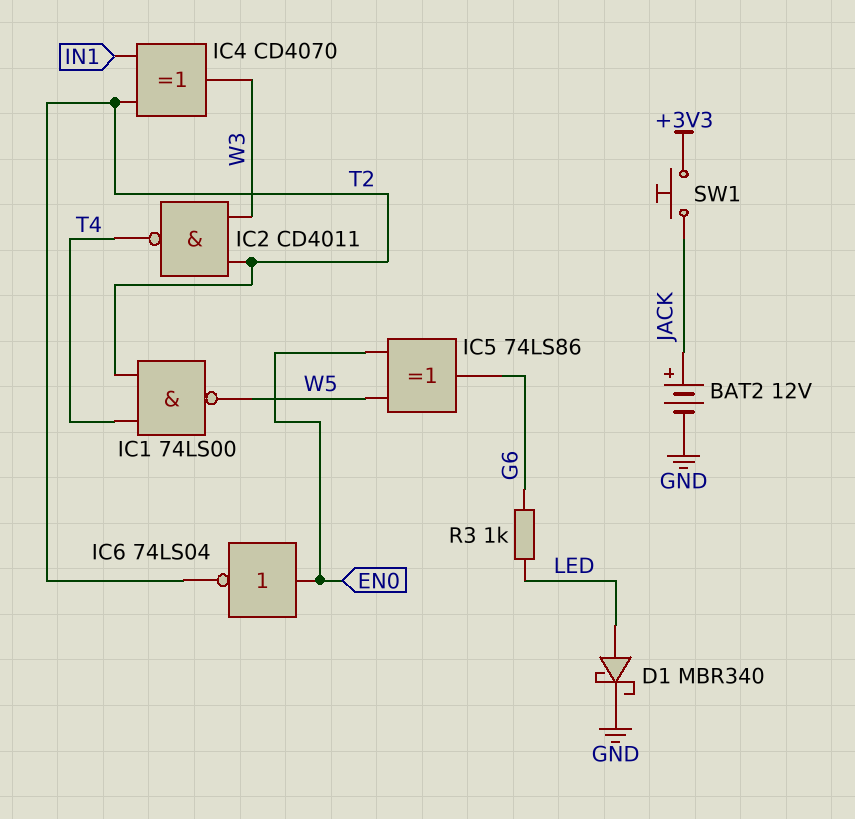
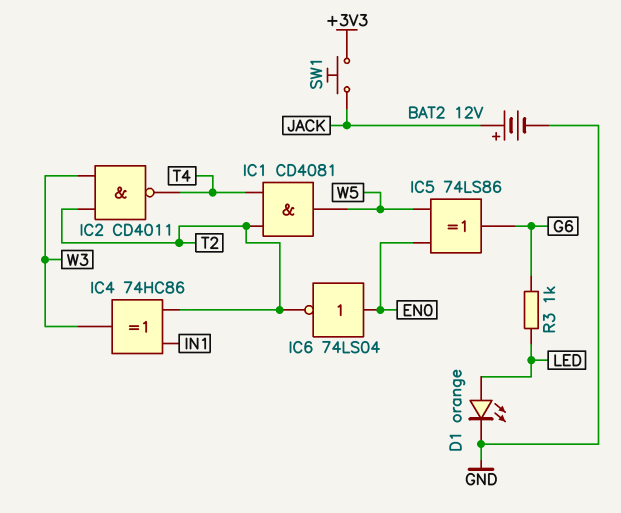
D1: schottky MBR340 (A LED, K GND) -> LED orange (A LED, K GND)
IC1: NAND 74LS00 (in T2, in T4, out W5) -> AND CD4081 (in T2, in T4, out W5)
IC4: XOR CD4070 (in IN1, in T2, out W3) -> XOR 74HC86 (in IN1, in T2, out W3)

